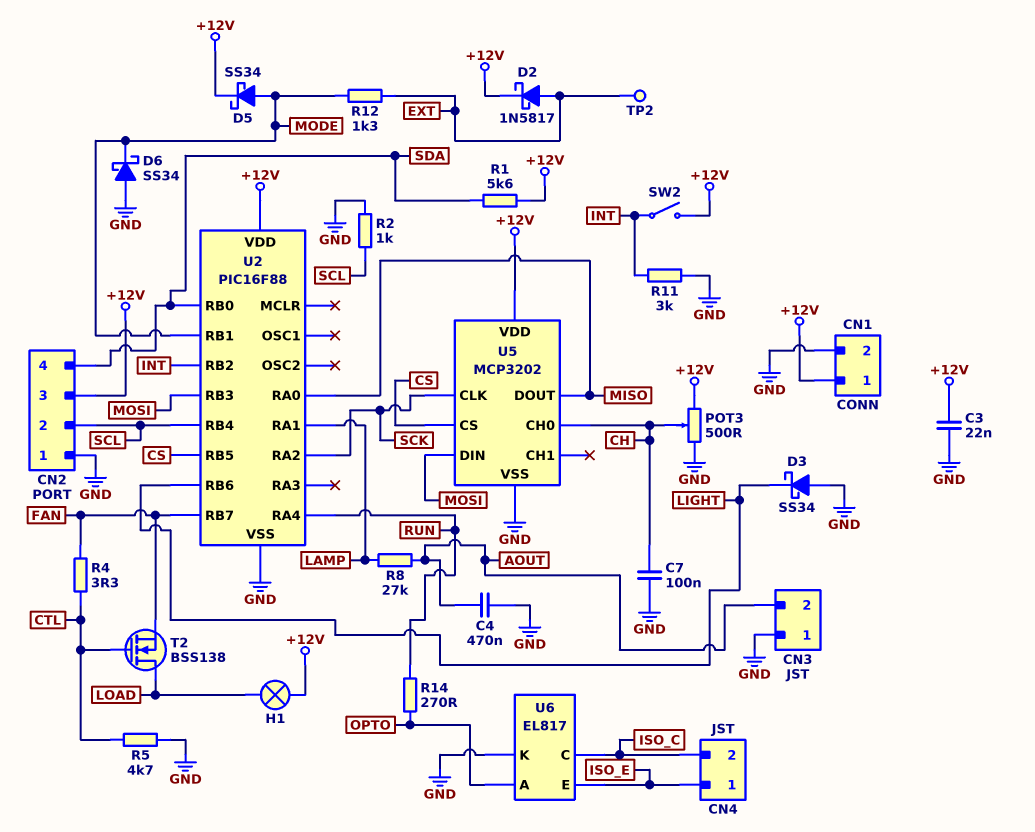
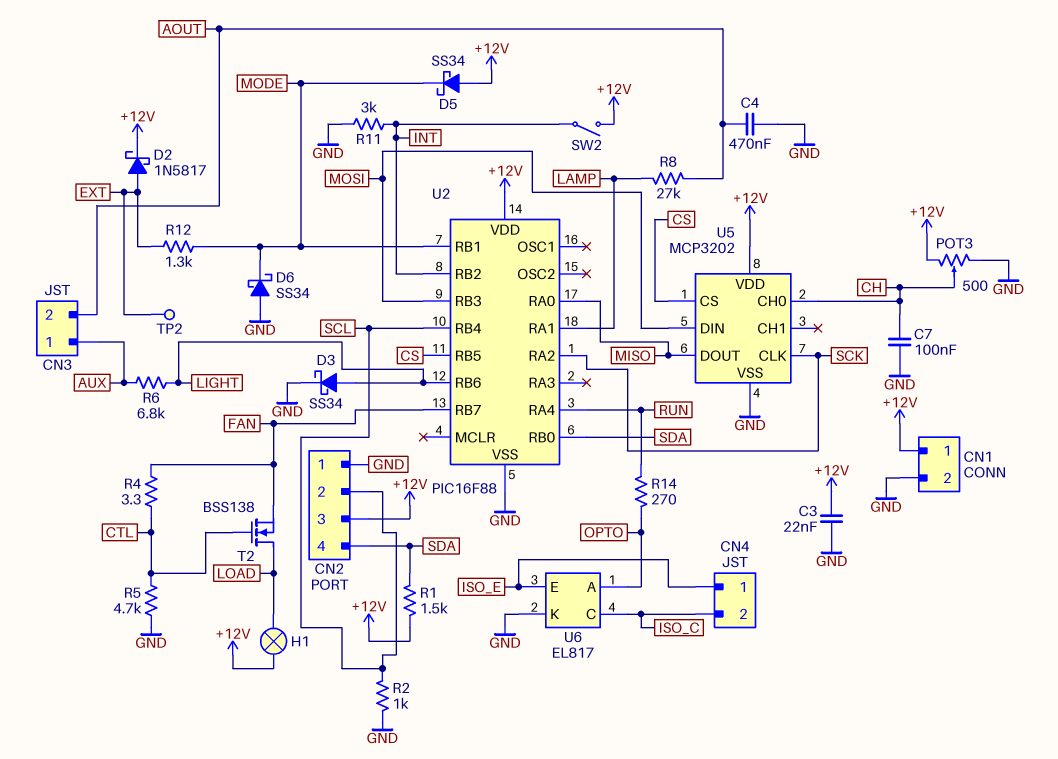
CN3 pin 1: GND -> AUX
D3: schottky SS34 (A GND, K LIGHT) -> schottky SS34 (A LIGHT, K GND)
D5: schottky SS34 (A MODE, K +12V) -> schottky SS34 (A +12V, K MODE)
R1: 5.6k (+12V, SDA) -> 1.5k (+12V, SDA)
R6: none -> 6.8k (AUX, LIGHT)

